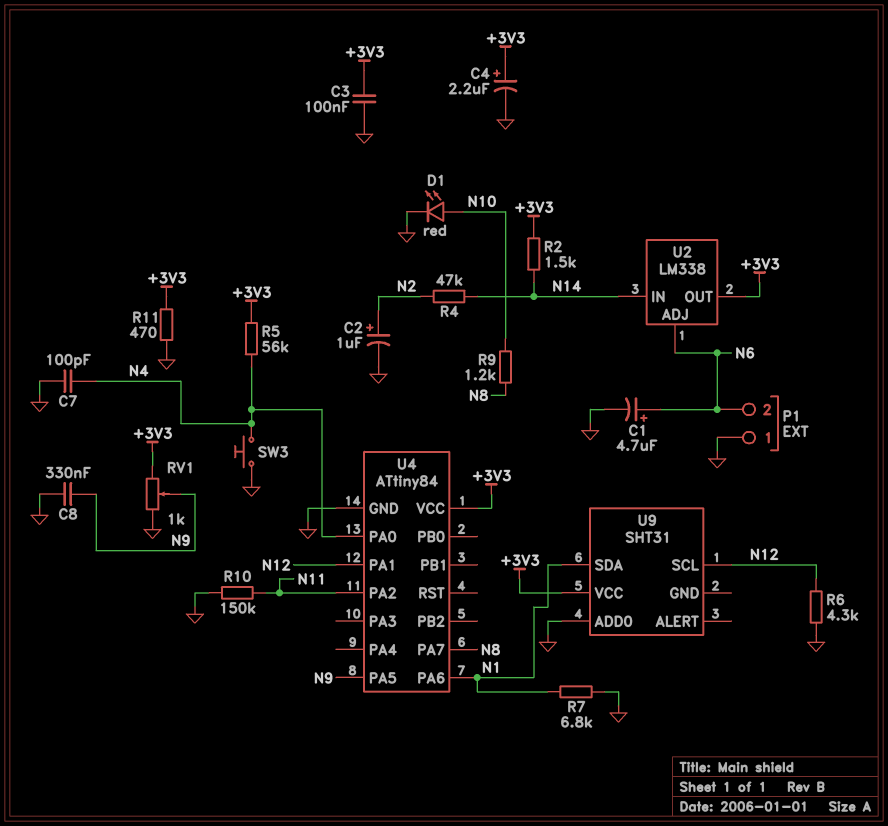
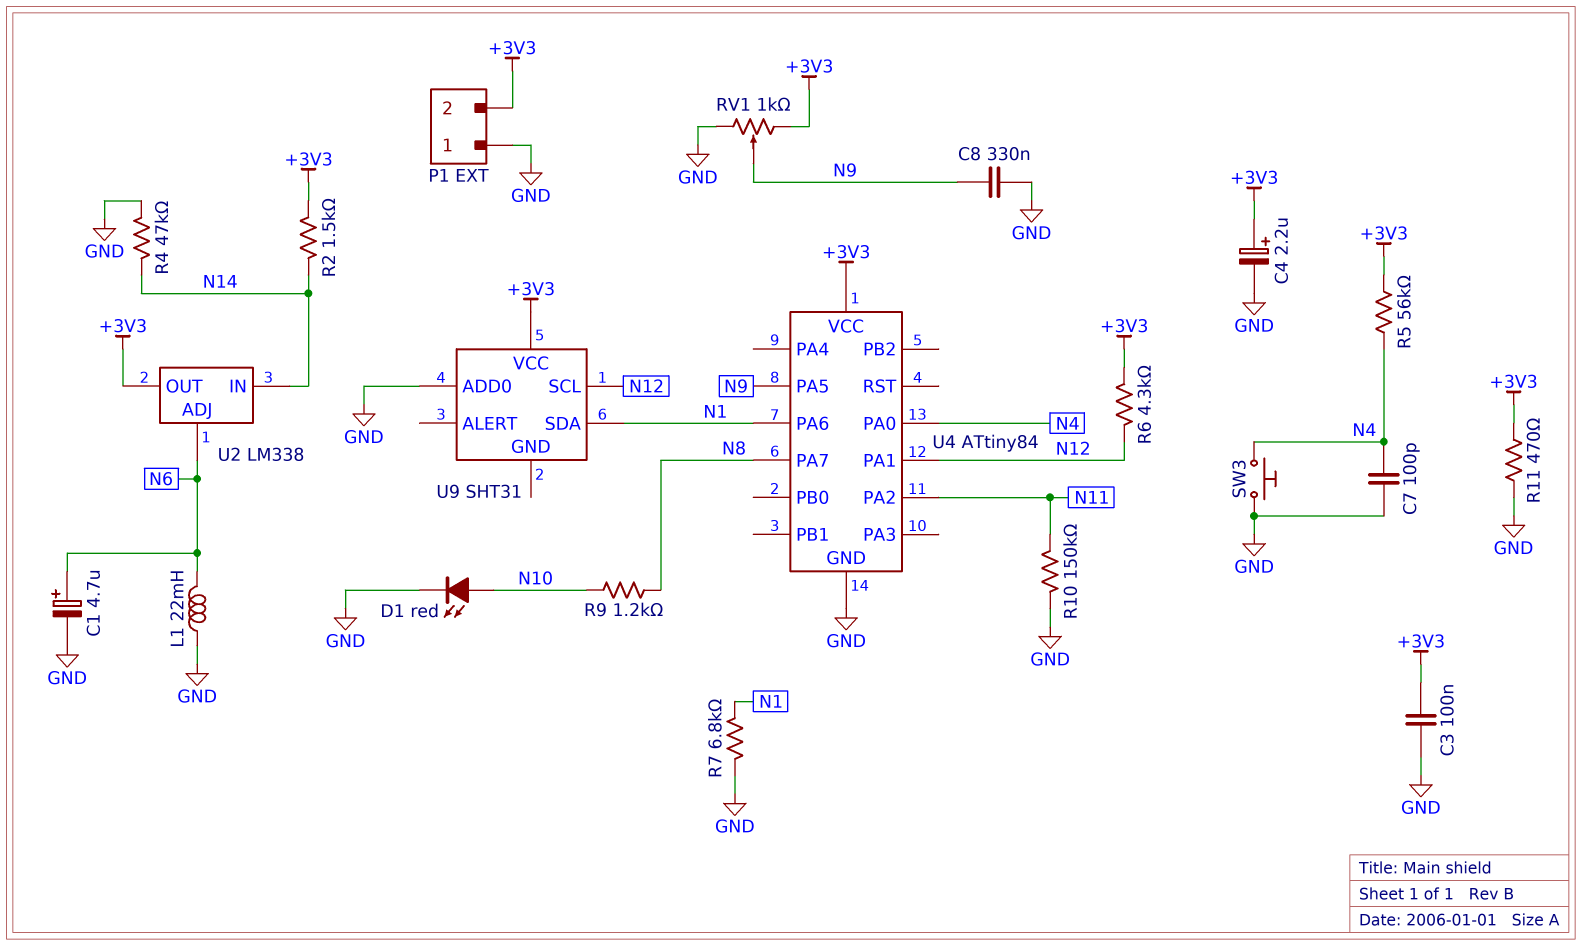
C2: 1uF (plus N2, minus GND) -> none
L1: none -> 22mH (GND, N6)
P1 pin 2: N6 -> +3V3
R4: 47k (N2, N14) -> 47k (GND, N14)
R6: 4.3k (GND, N12) -> 4.3k (+3V3, N12)

